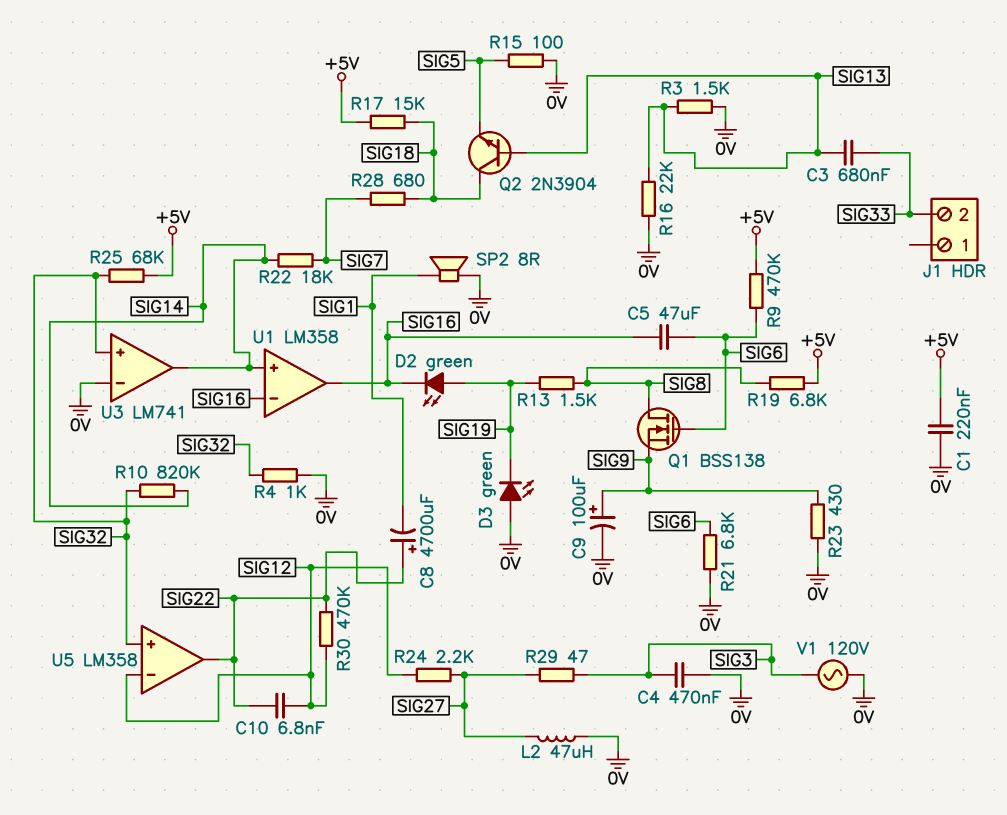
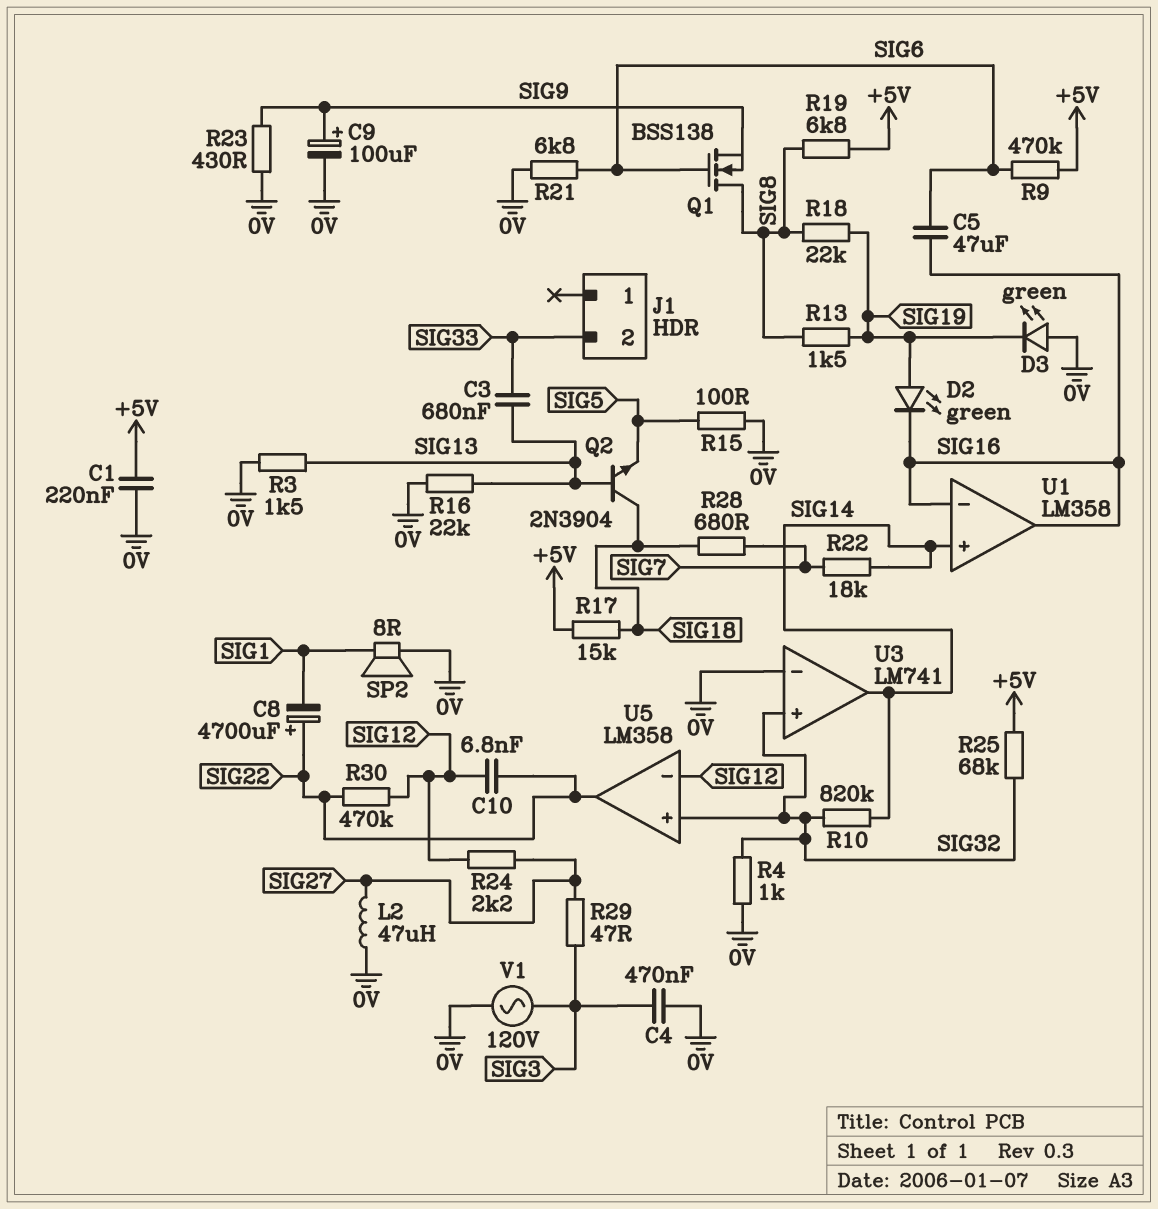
R18: none -> 22k (SIG8, SIG19)

